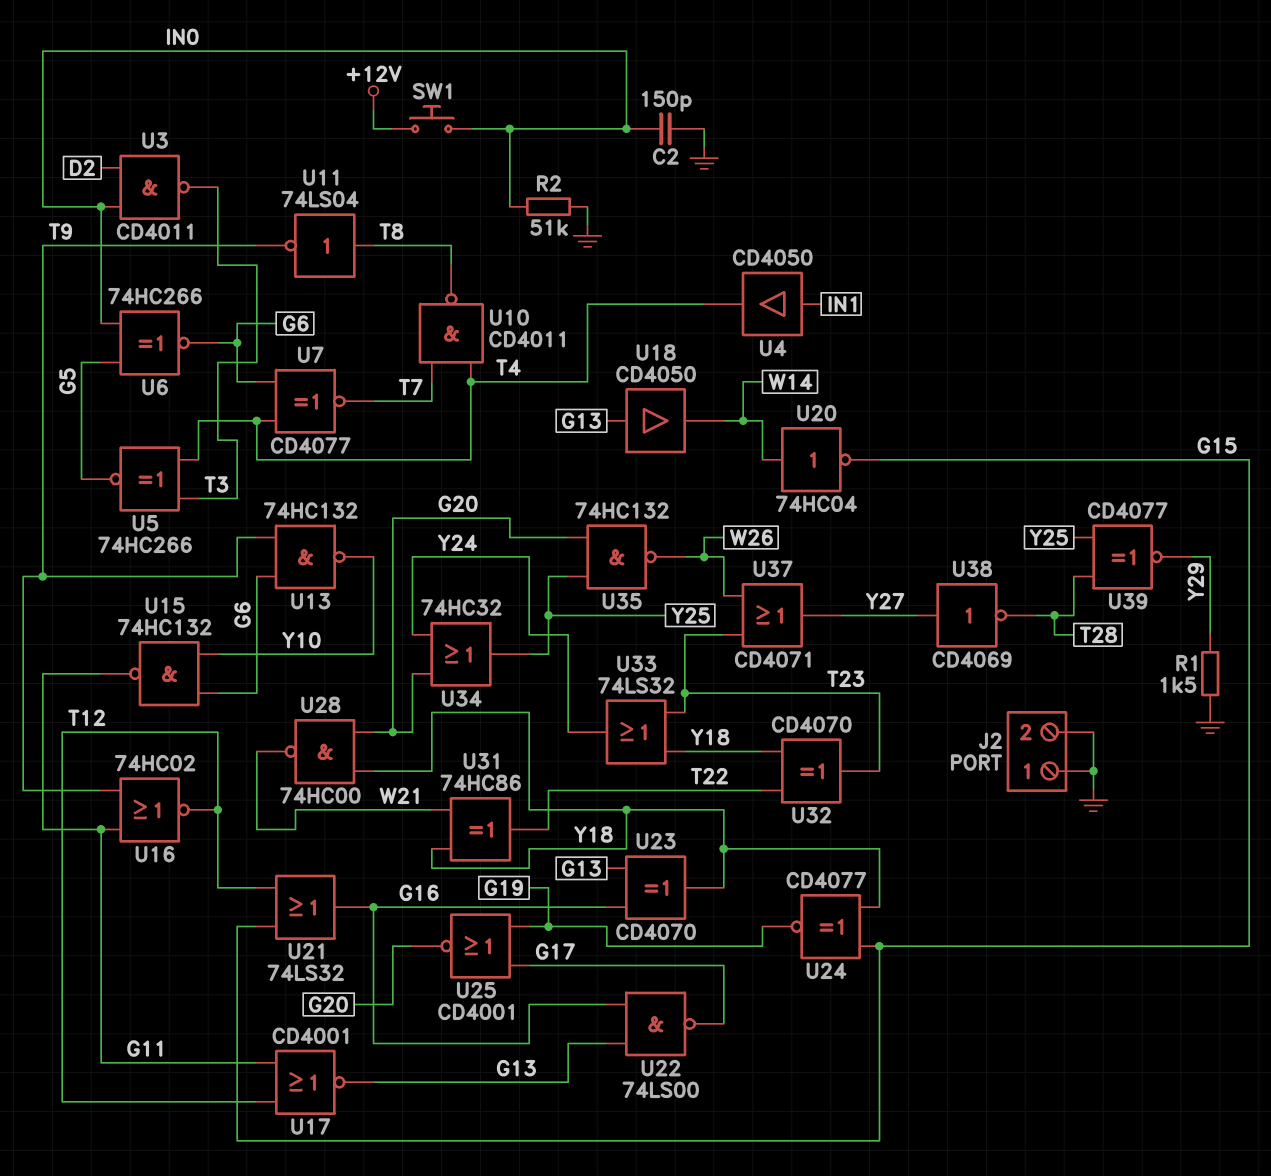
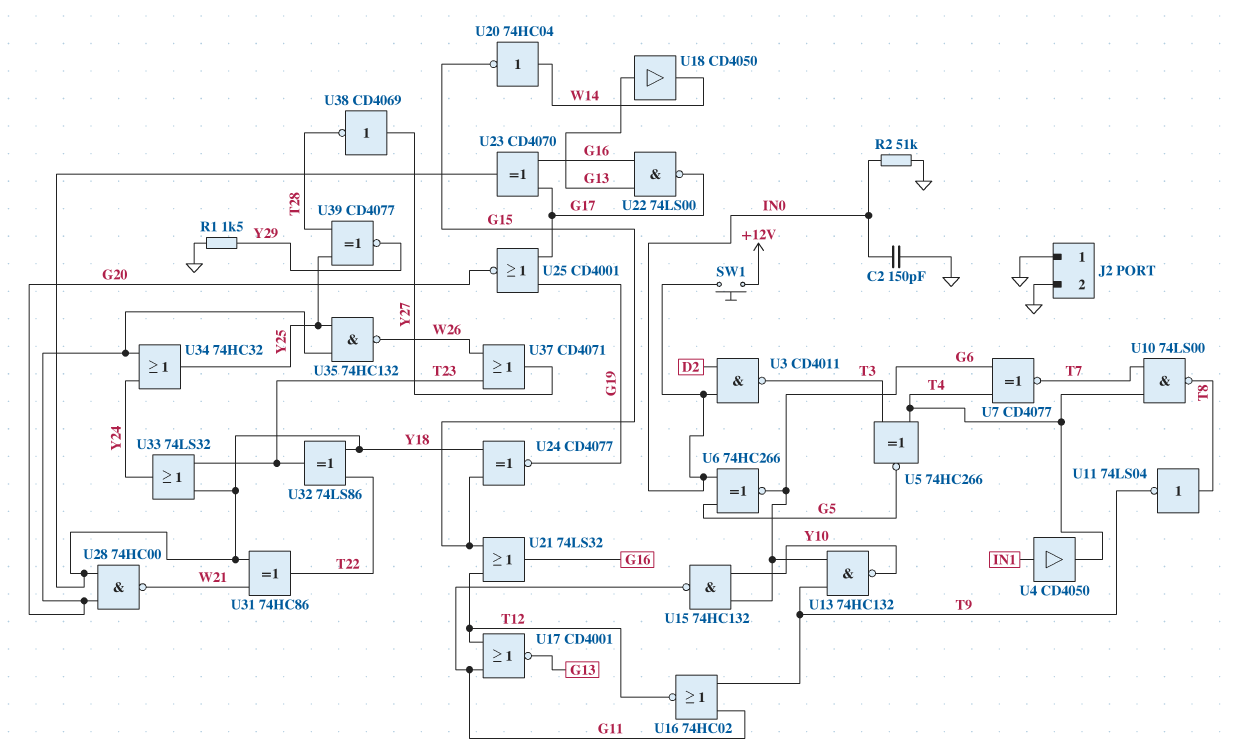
U10: NAND CD4011 (in T4, in T7, out T8) -> NAND 74LS00 (in T4, in T7, out T8)
U23: XOR CD4070 (in G13, in G16, out Y18) -> XOR CD4070 (in G16, in G17, out Y18)
U32: XOR CD4070 (in T22, in Y18, out T23) -> XOR 74LS86 (in T22, in Y18, out T23)

